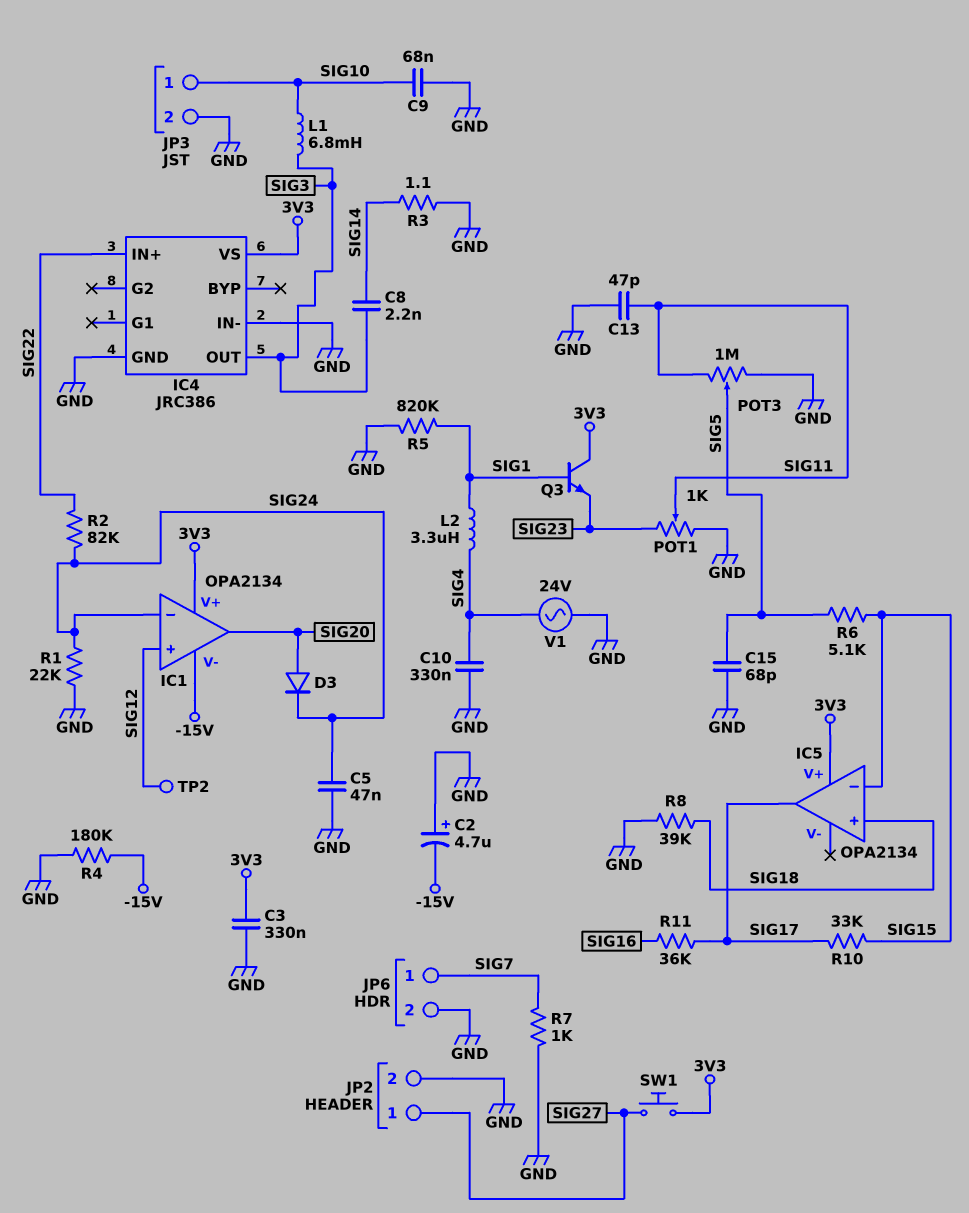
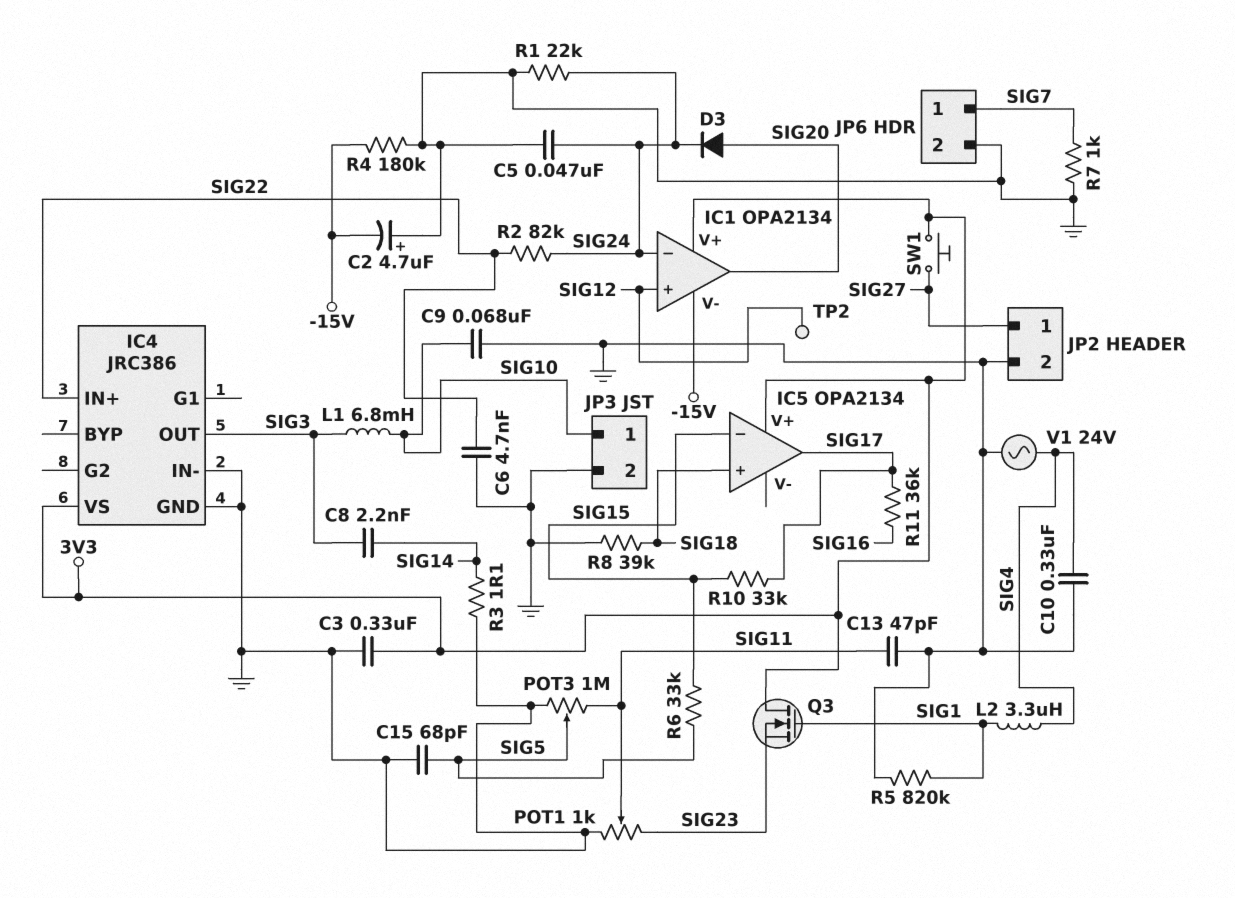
C6: none -> 4.7nF (GND, SIG22)
Q3: NPN (B SIG1, C 3V3, E SIG23) -> NMOS (G SIG1, D 3V3, S SIG23)
R6: 5.1k (SIG5, SIG15) -> 33k (SIG5, SIG15)

